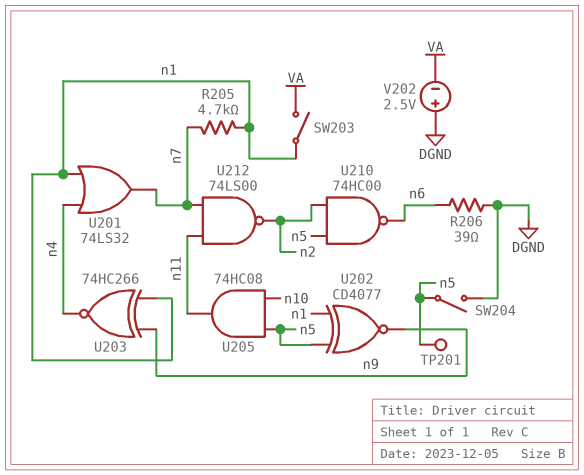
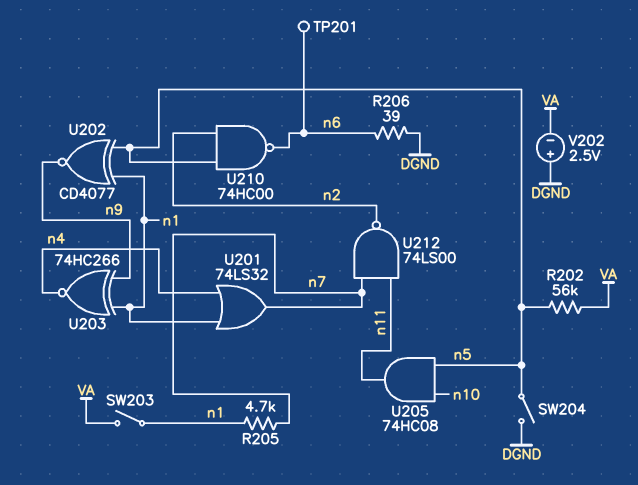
R202: none -> 56k (VA, n5)
TP201: test point (n5) -> test point (n6)

